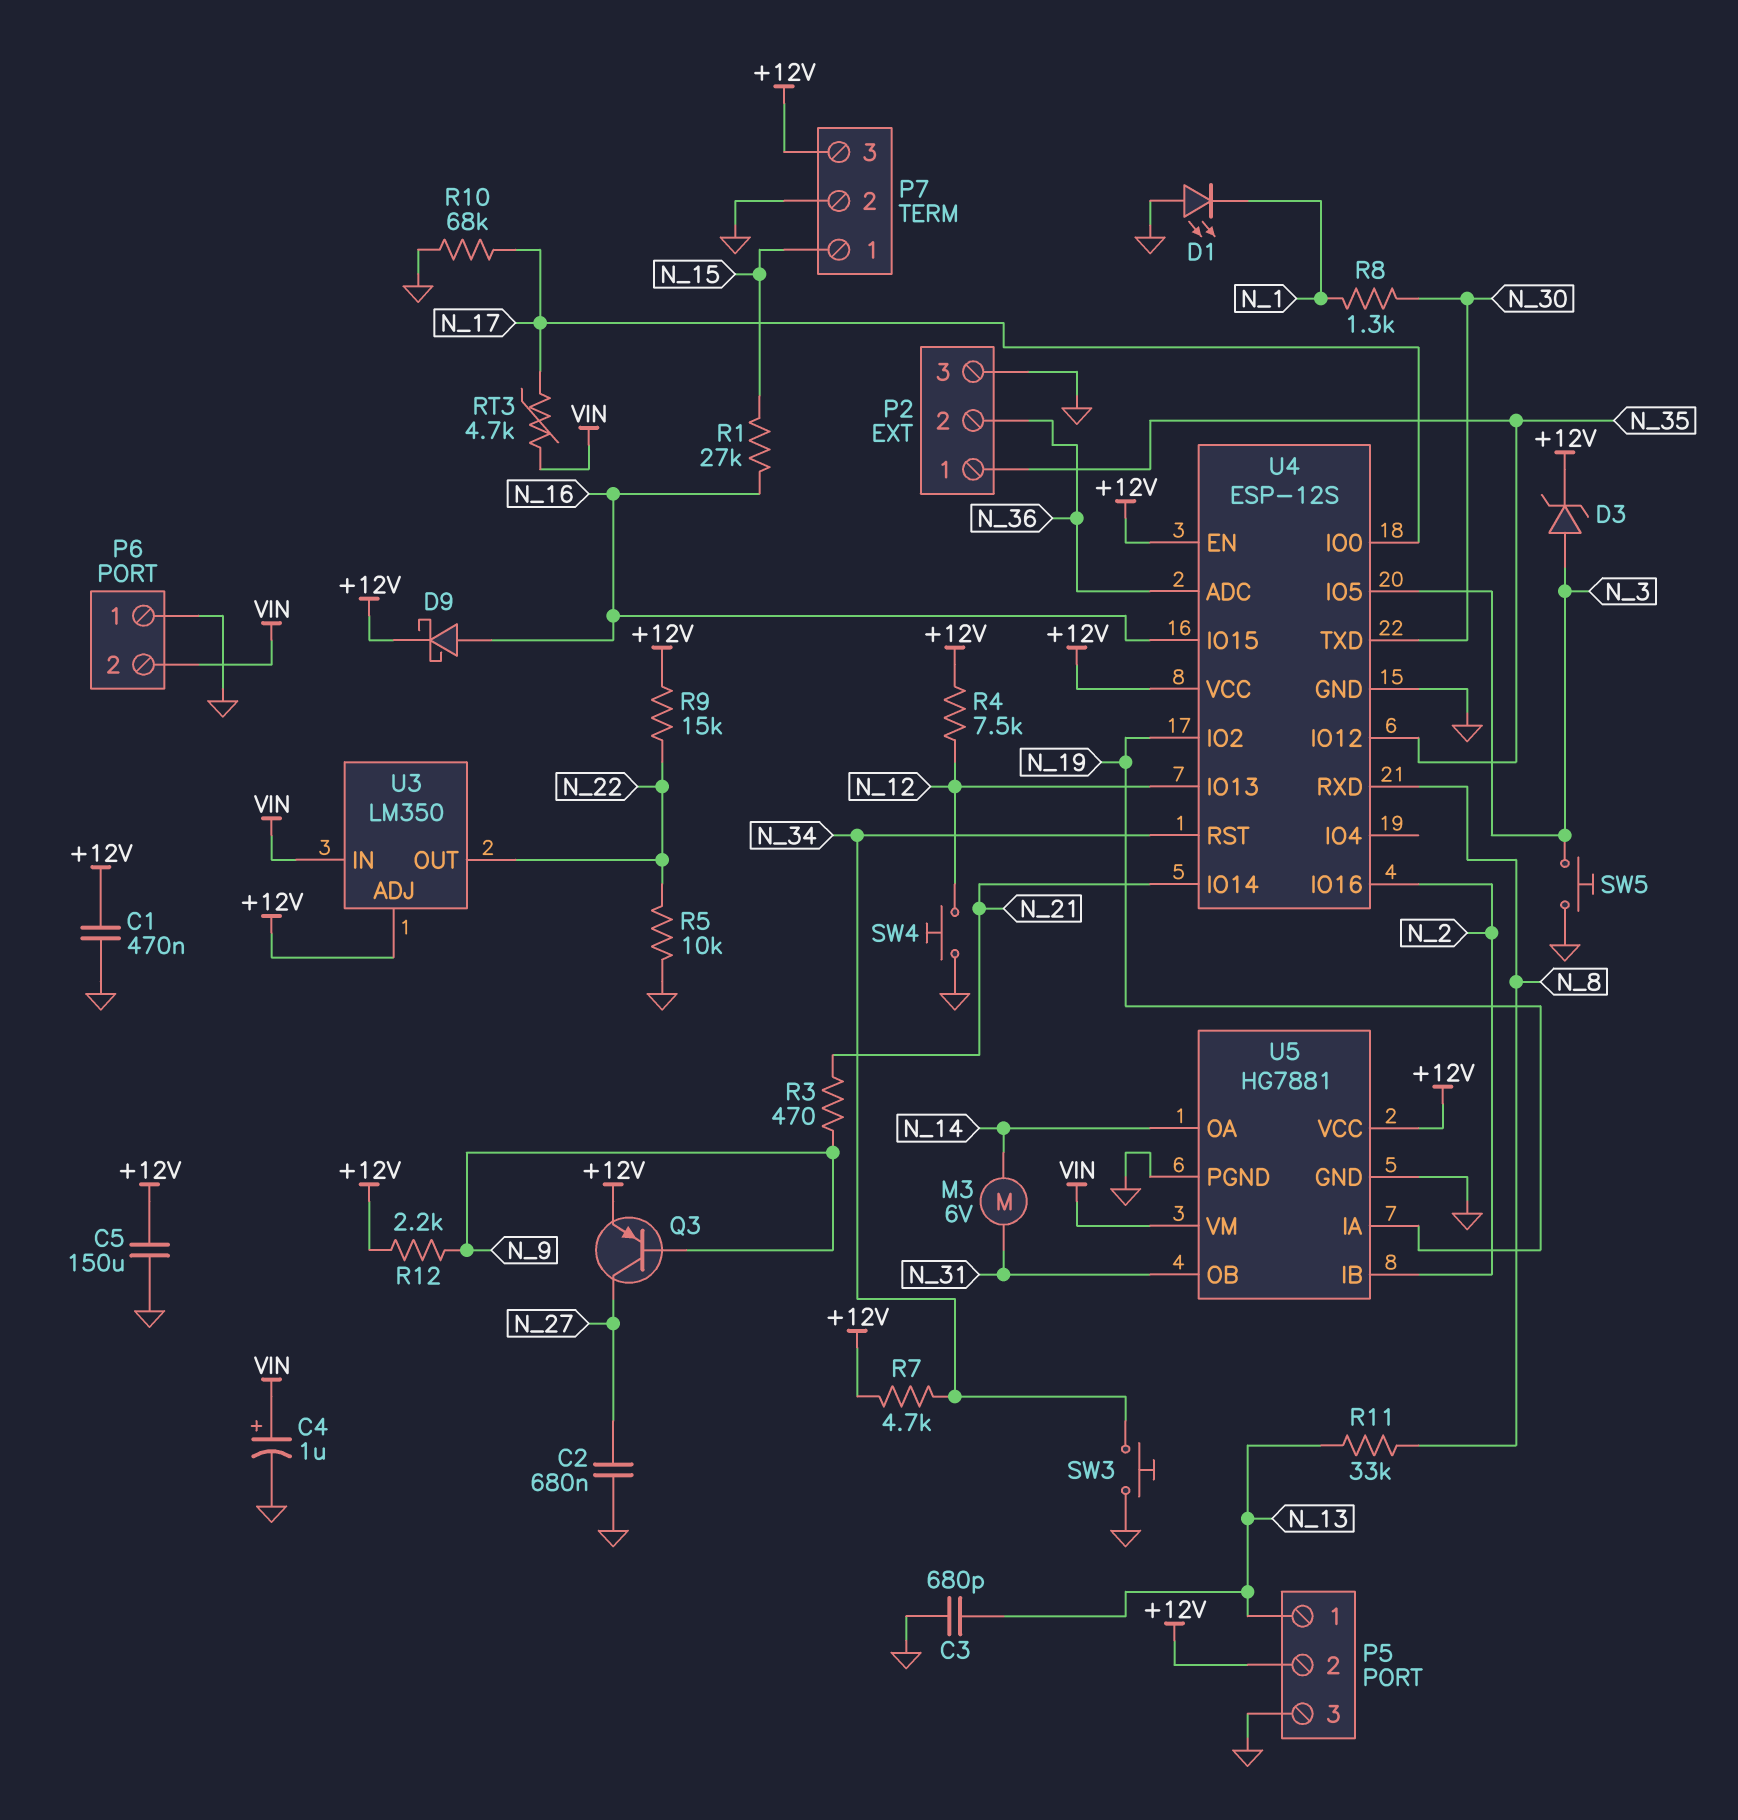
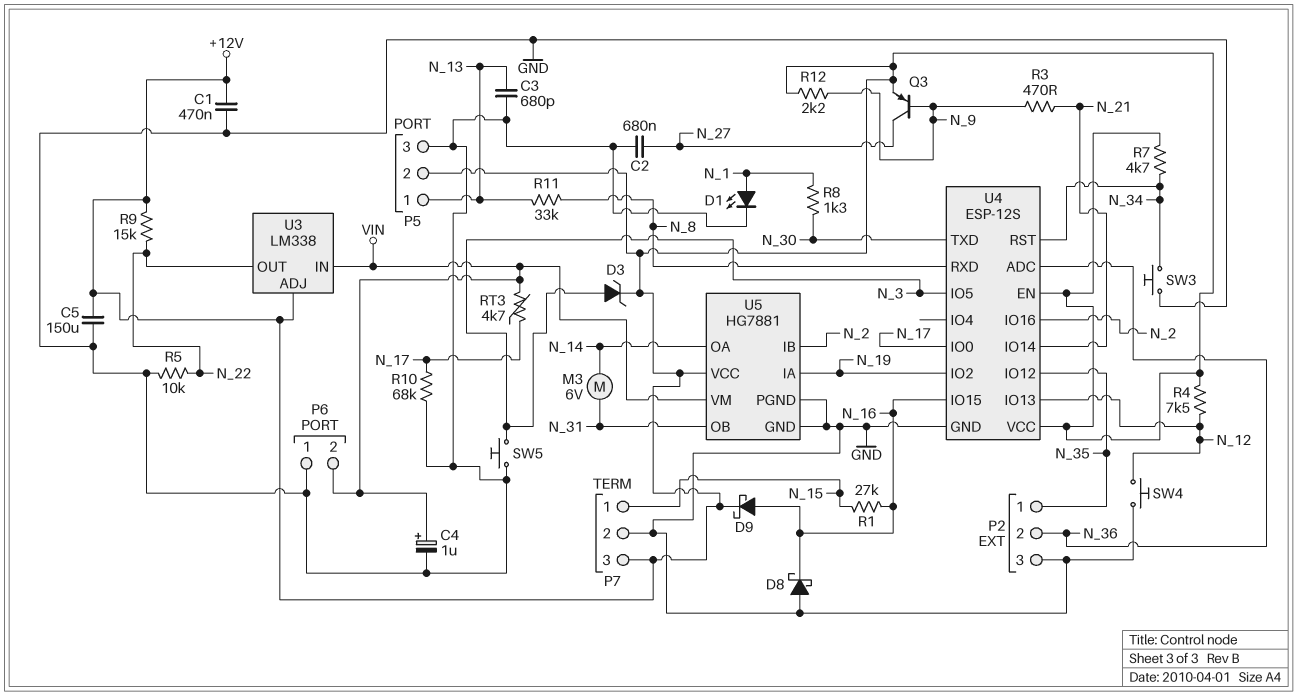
D1: LED (A GND, K N_1) -> LED (A N_1, K GND)
D8: none -> schottky (A GND, K N_16)
U3: LM350 -> LM338

